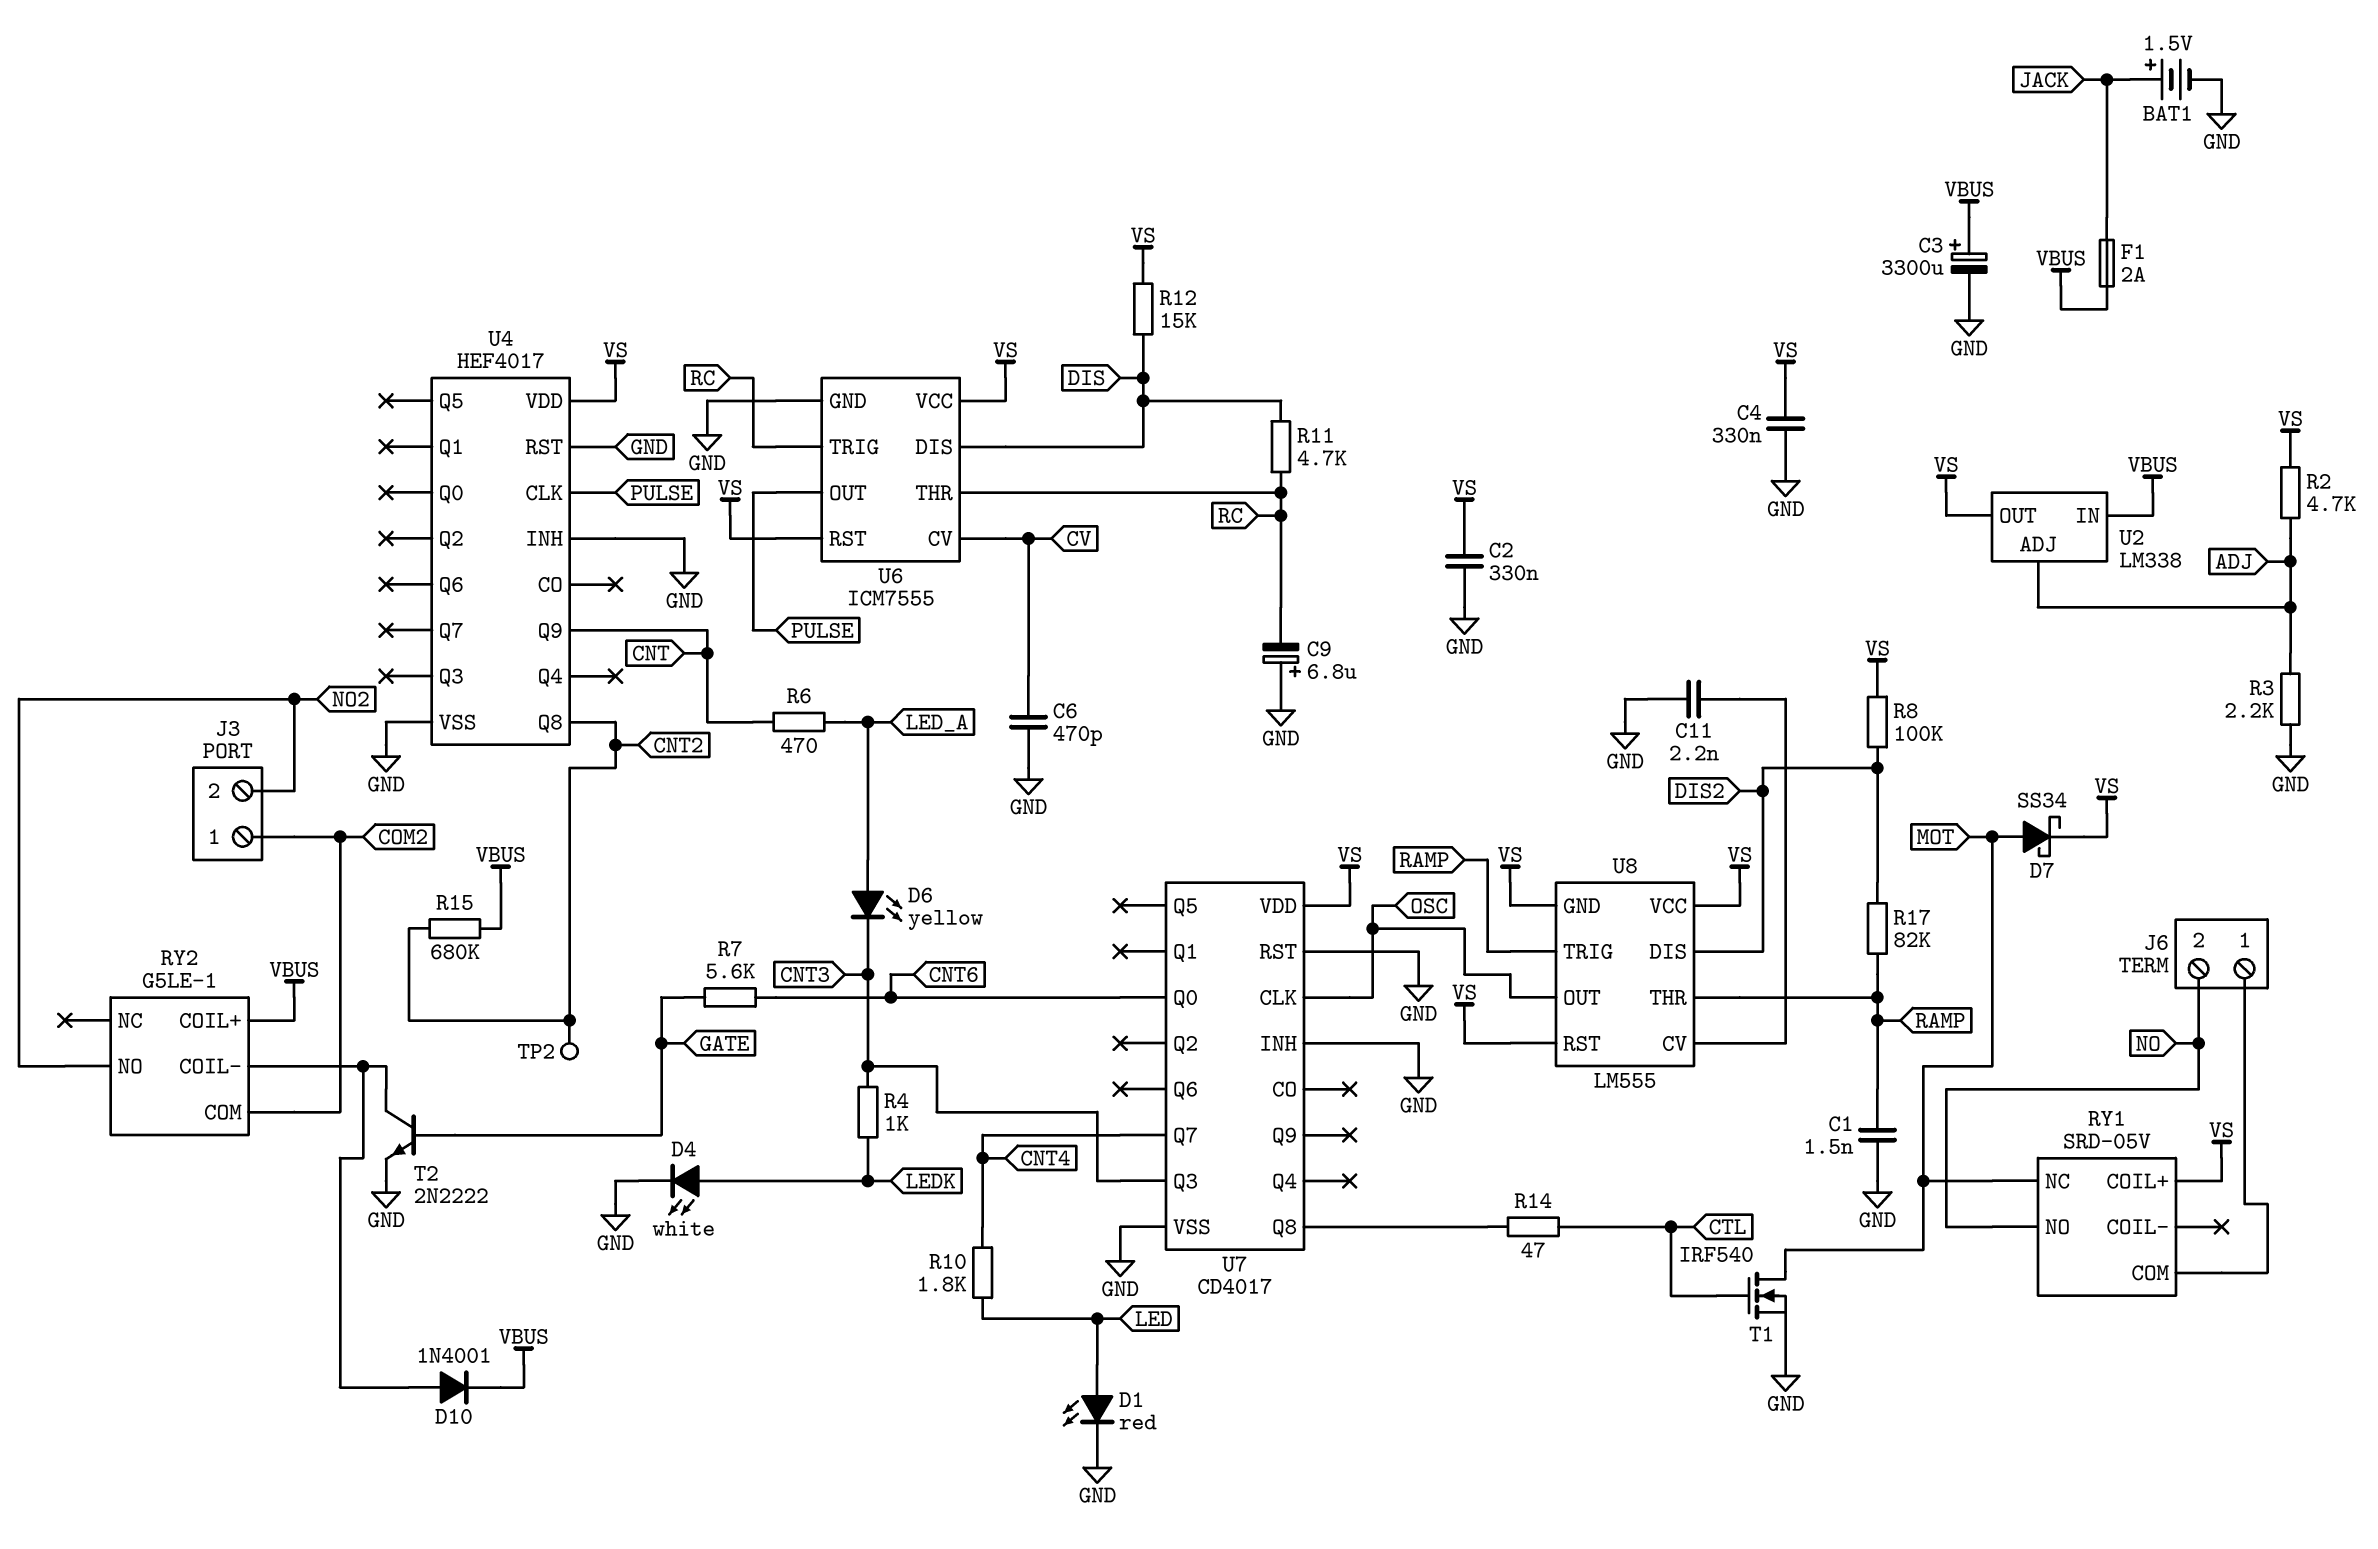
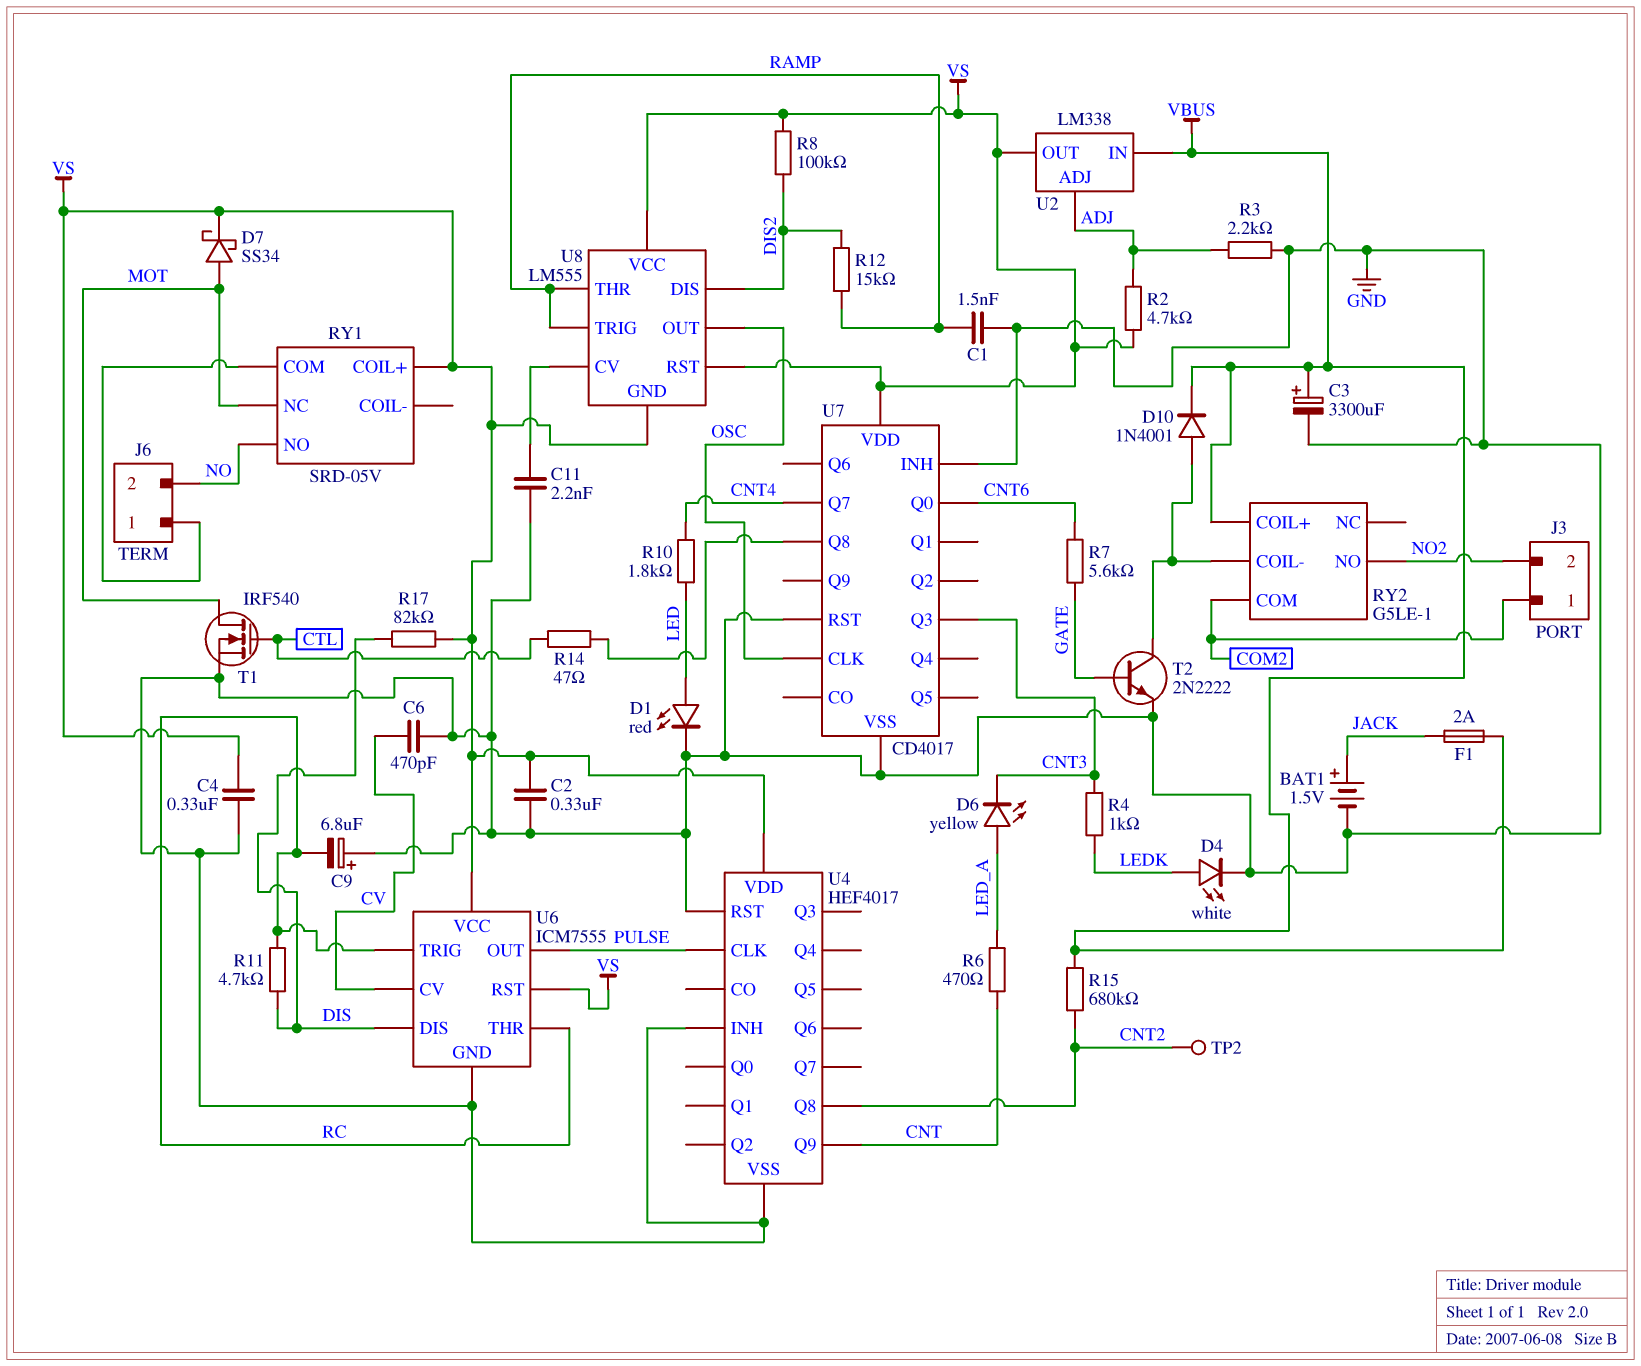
R12: 15k (DIS, VS) -> 15k (DIS2, RAMP)
R17: 82k (DIS2, RAMP) -> 82k (DIS, VS)

